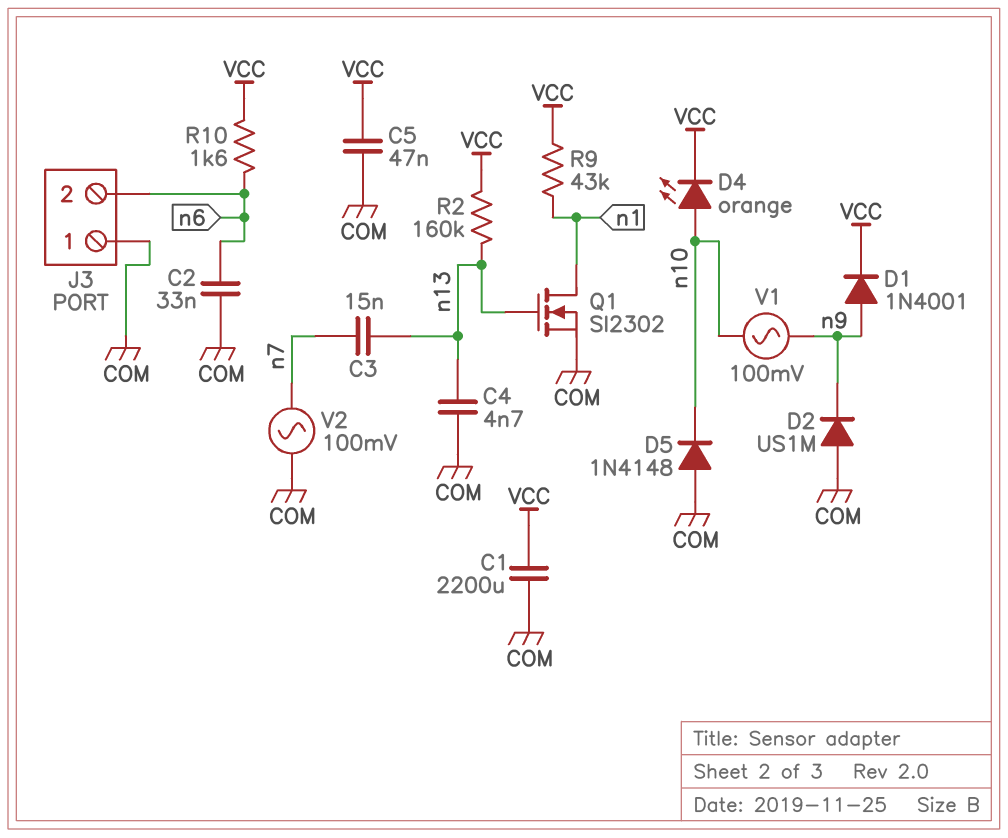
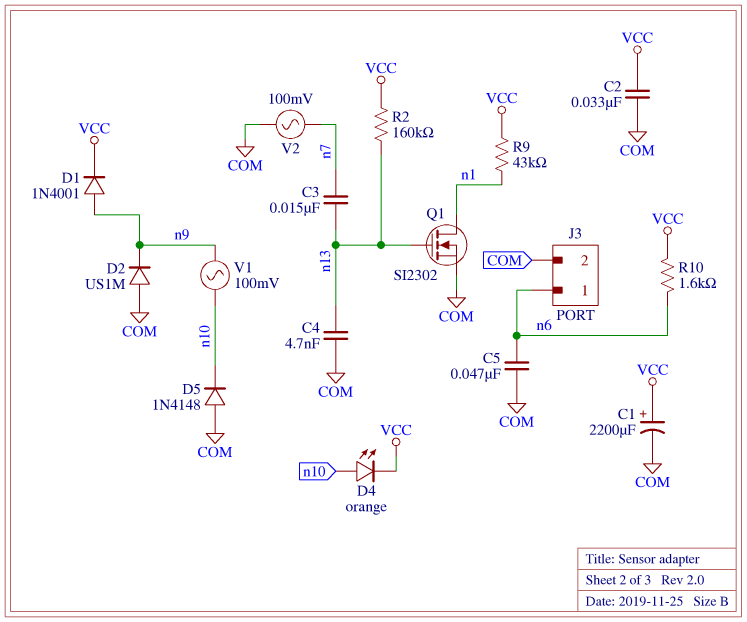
C1: 2200uF (COM, VCC) -> 2200uF (plus VCC, minus COM)
C2: 33nF (COM, n6) -> 33nF (COM, VCC)
C5: 47nF (COM, VCC) -> 47nF (COM, n6)
J3 pin 1: COM -> n6
J3 pin 2: n6 -> COM

